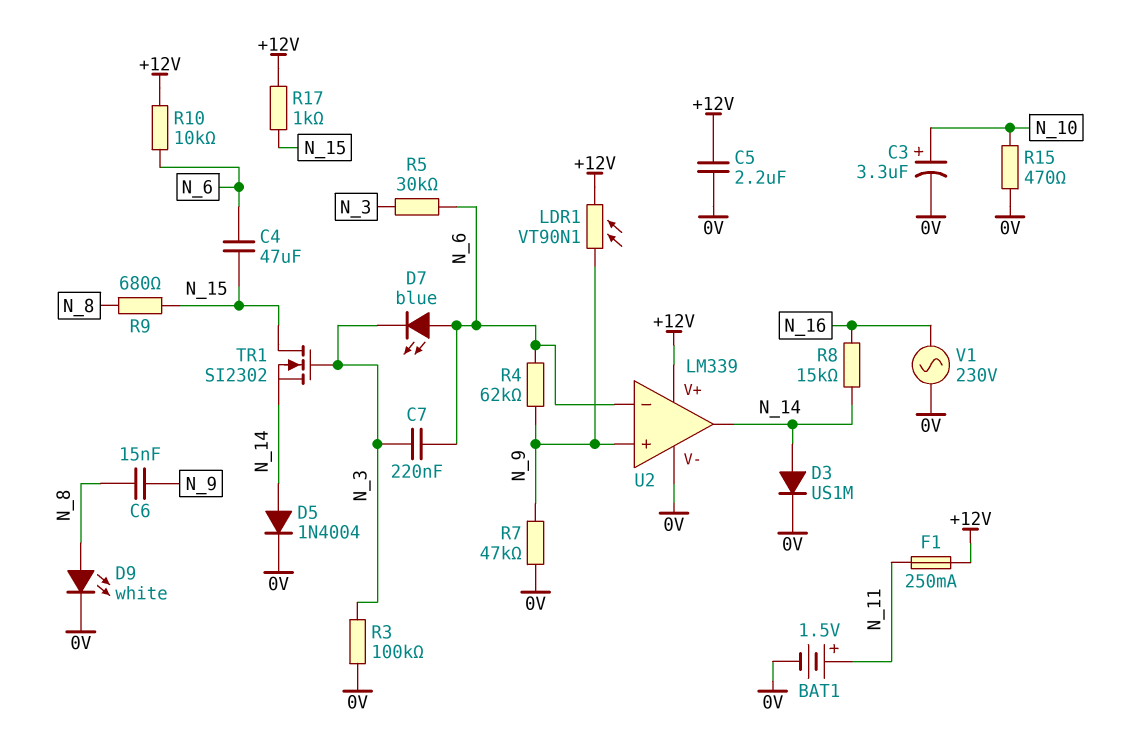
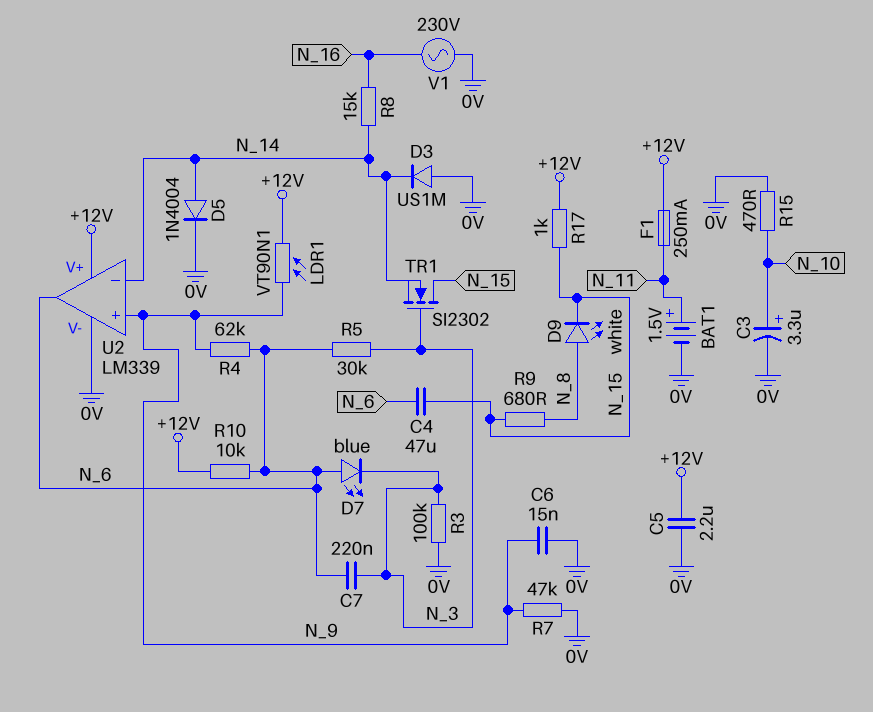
C6: 15nF (N_8, N_9) -> 15nF (0V, N_9)
D3: diode US1M (A N_14, K 0V) -> diode US1M (A 0V, K N_14)
D9: LED white (A N_8, K 0V) -> LED white (A N_8, K N_15)
U2 pin in-: N_6 -> N_14
U2 pin out: N_14 -> N_6

